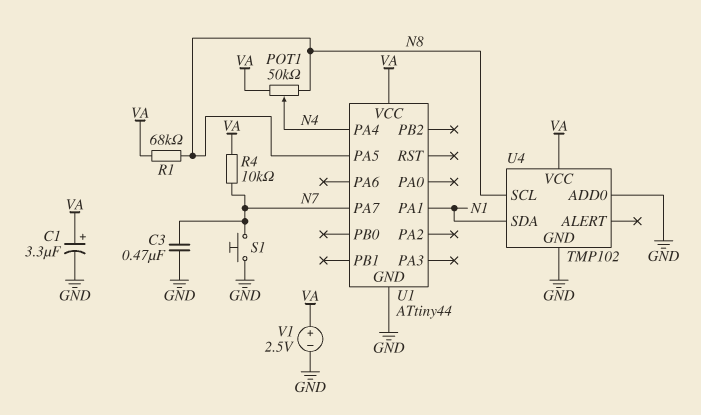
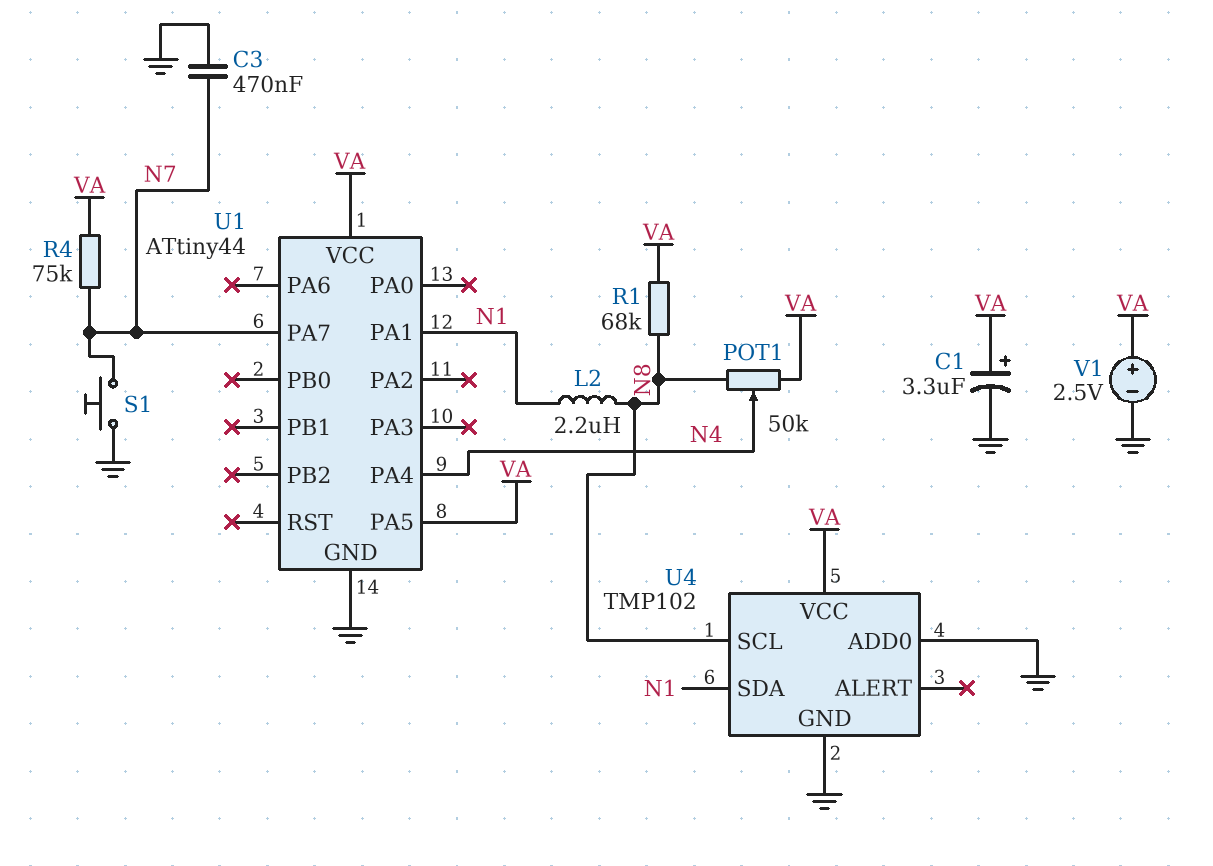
L2: none -> 2.2uH (N1, N8)
R4: 10k (N7, VA) -> 75k (N7, VA)
U1 pin PA5: N8 -> VA

